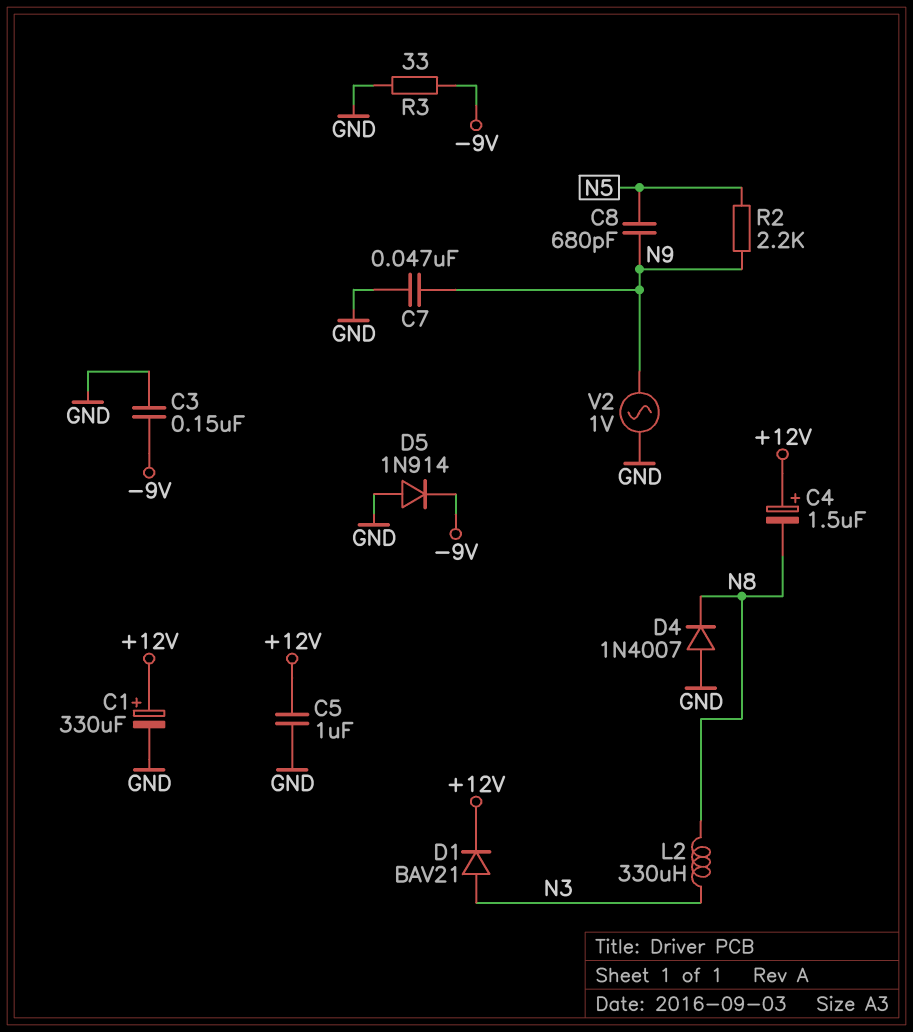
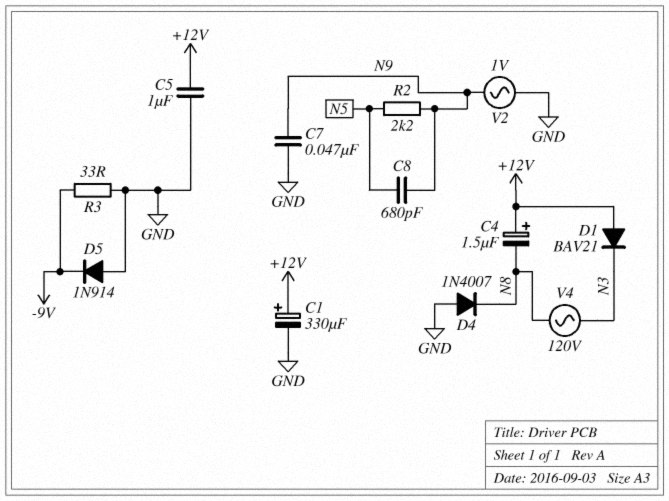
C3: 150nF (-9V, GND) -> none
D1: diode BAV21 (A N3, K +12V) -> diode BAV21 (A +12V, K N3)
L2: 330uH (N3, N8) -> none
V4: none -> AC 120V (N3, N8)

